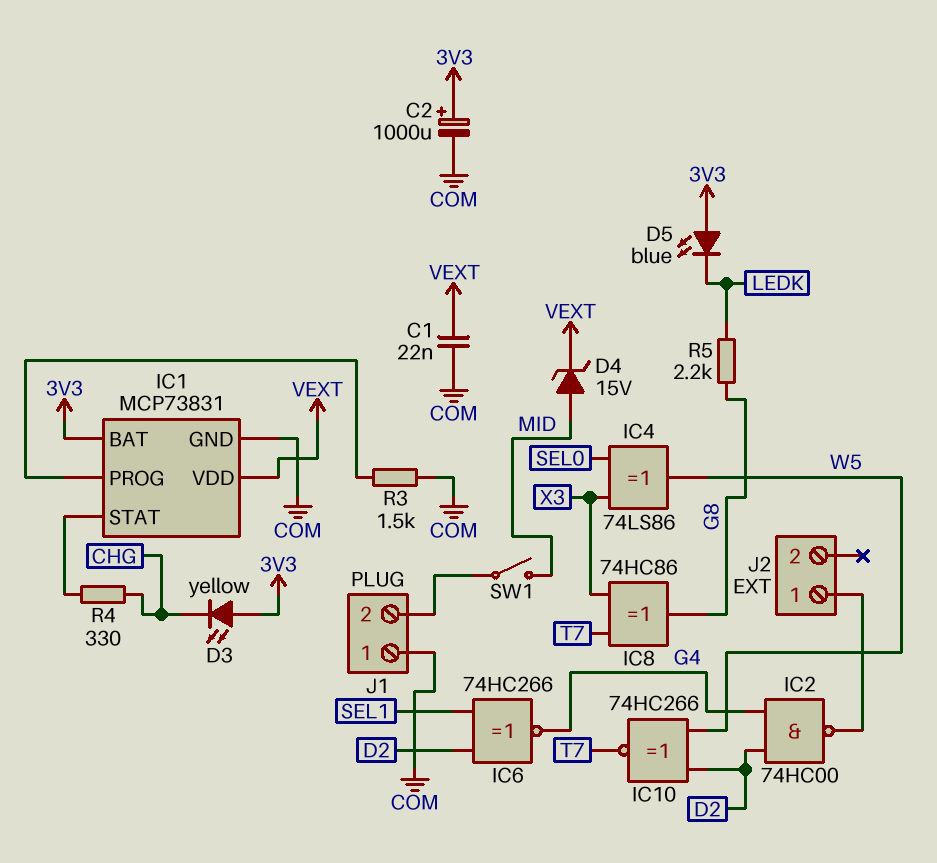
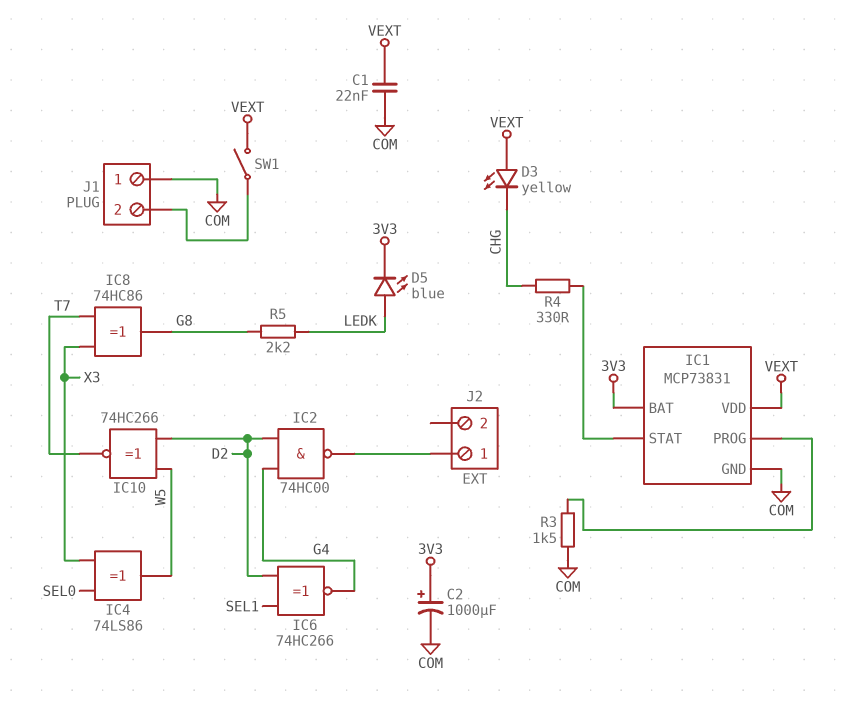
D3: LED yellow (A 3V3, K CHG) -> LED yellow (A VEXT, K CHG)
D4: zener 15V (A MID, K VEXT) -> none
D5: LED blue (A 3V3, K LEDK) -> LED blue (A LEDK, K 3V3)
SW1: switch (J1/2, MID) -> switch (J1/2, VEXT)

